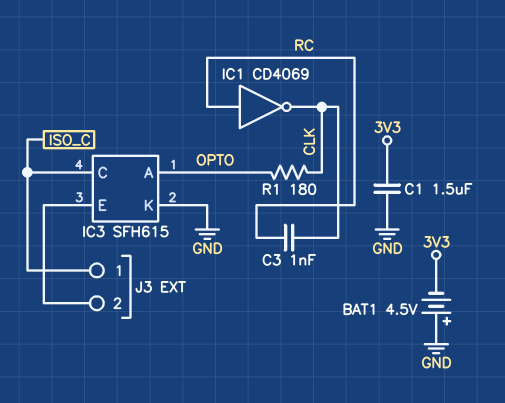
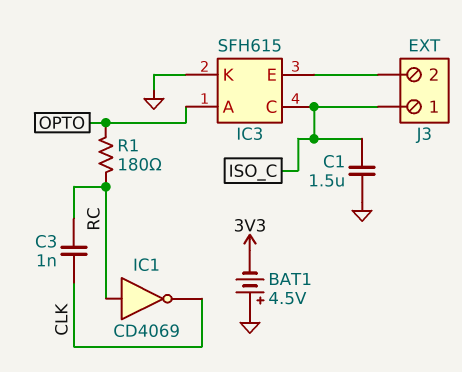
C1: 1.5uF (3V3, GND) -> 1.5uF (GND, ISO_C)
R1: 180 (CLK, OPTO) -> 180 (OPTO, RC)

